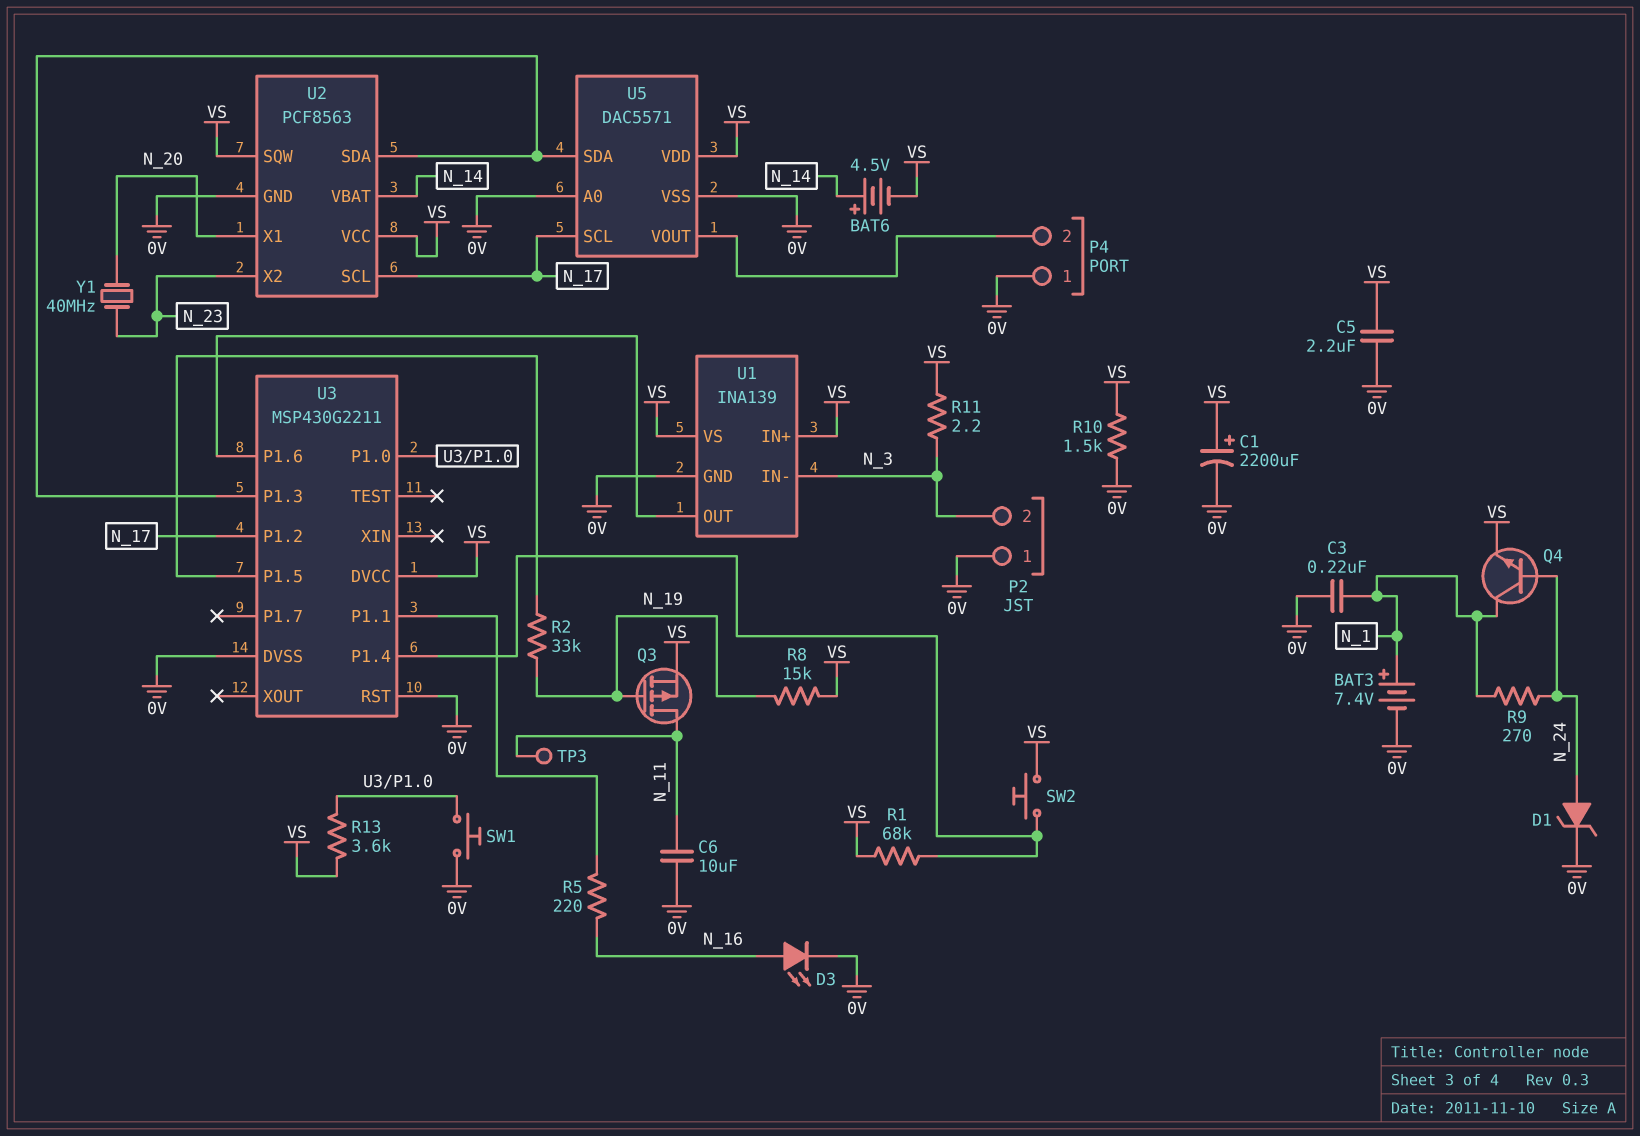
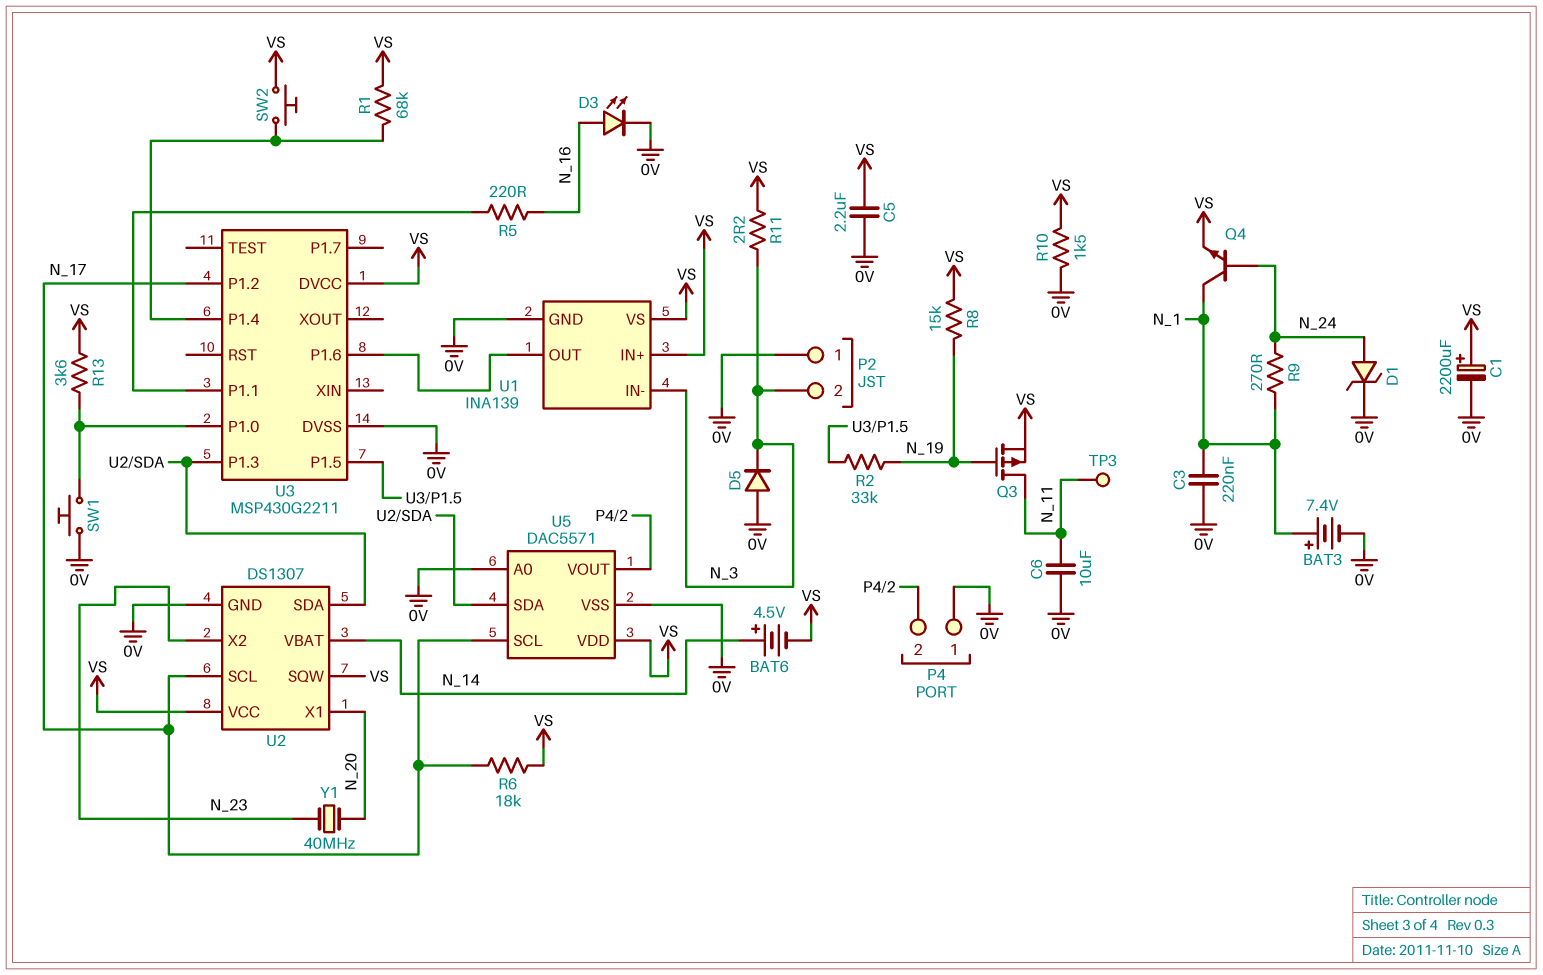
D5: none -> diode (A 0V, K N_3)
R6: none -> 18k (N_17, VS)
U2: PCF8563 -> DS1307
U3 pin RST: 0V -> none

